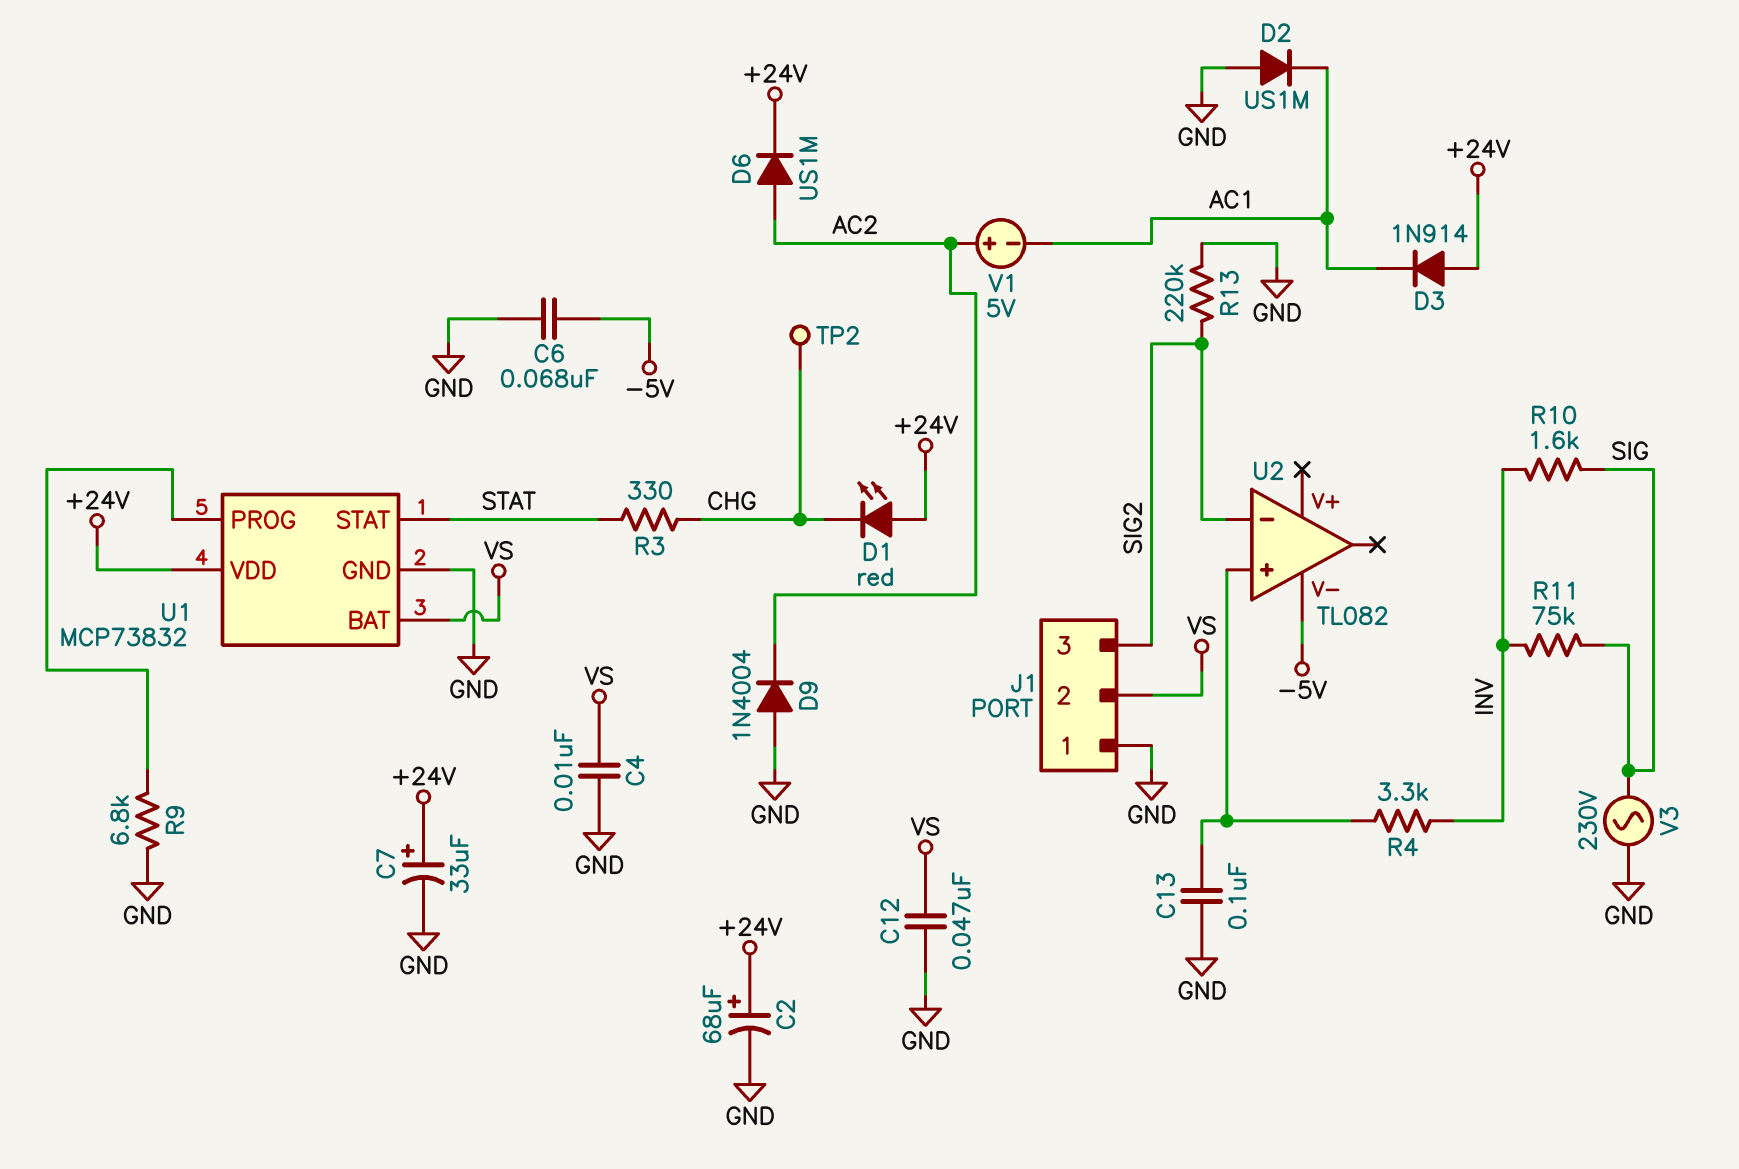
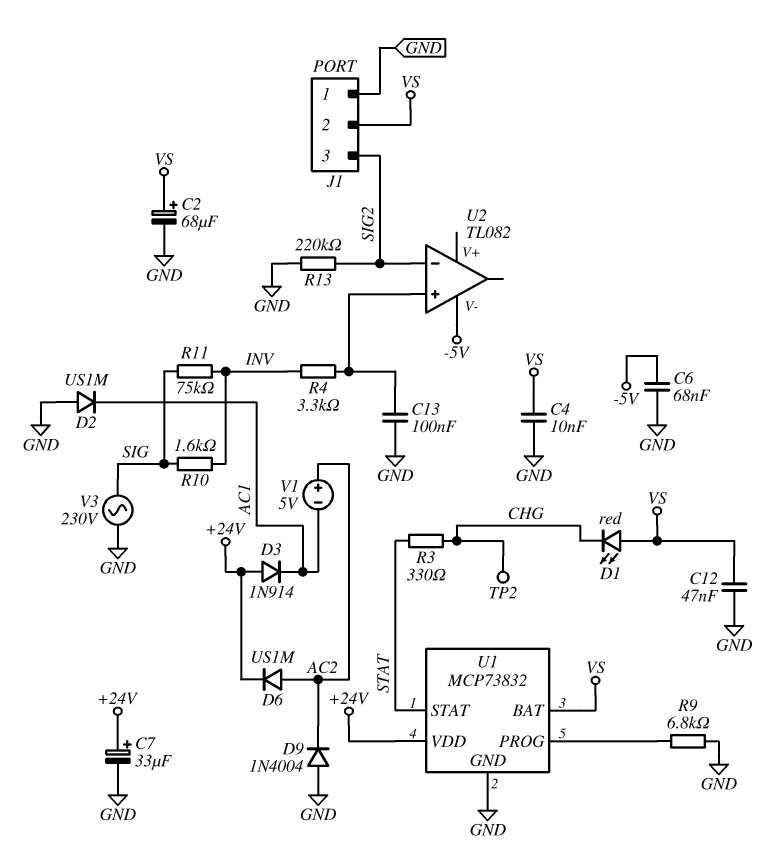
C2: 68uF (plus +24V, minus GND) -> 68uF (plus VS, minus GND)
D1: LED red (A +24V, K CHG) -> LED red (A VS, K CHG)

